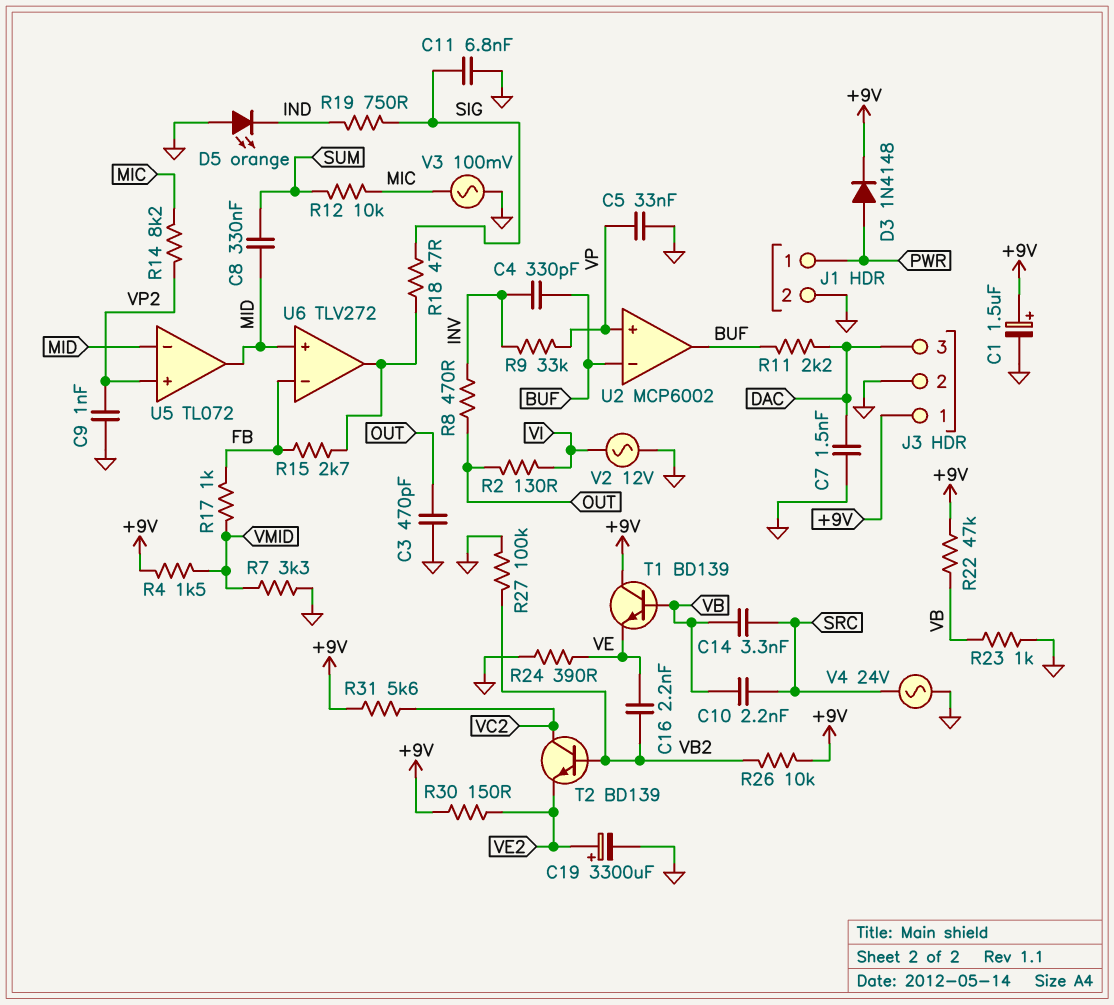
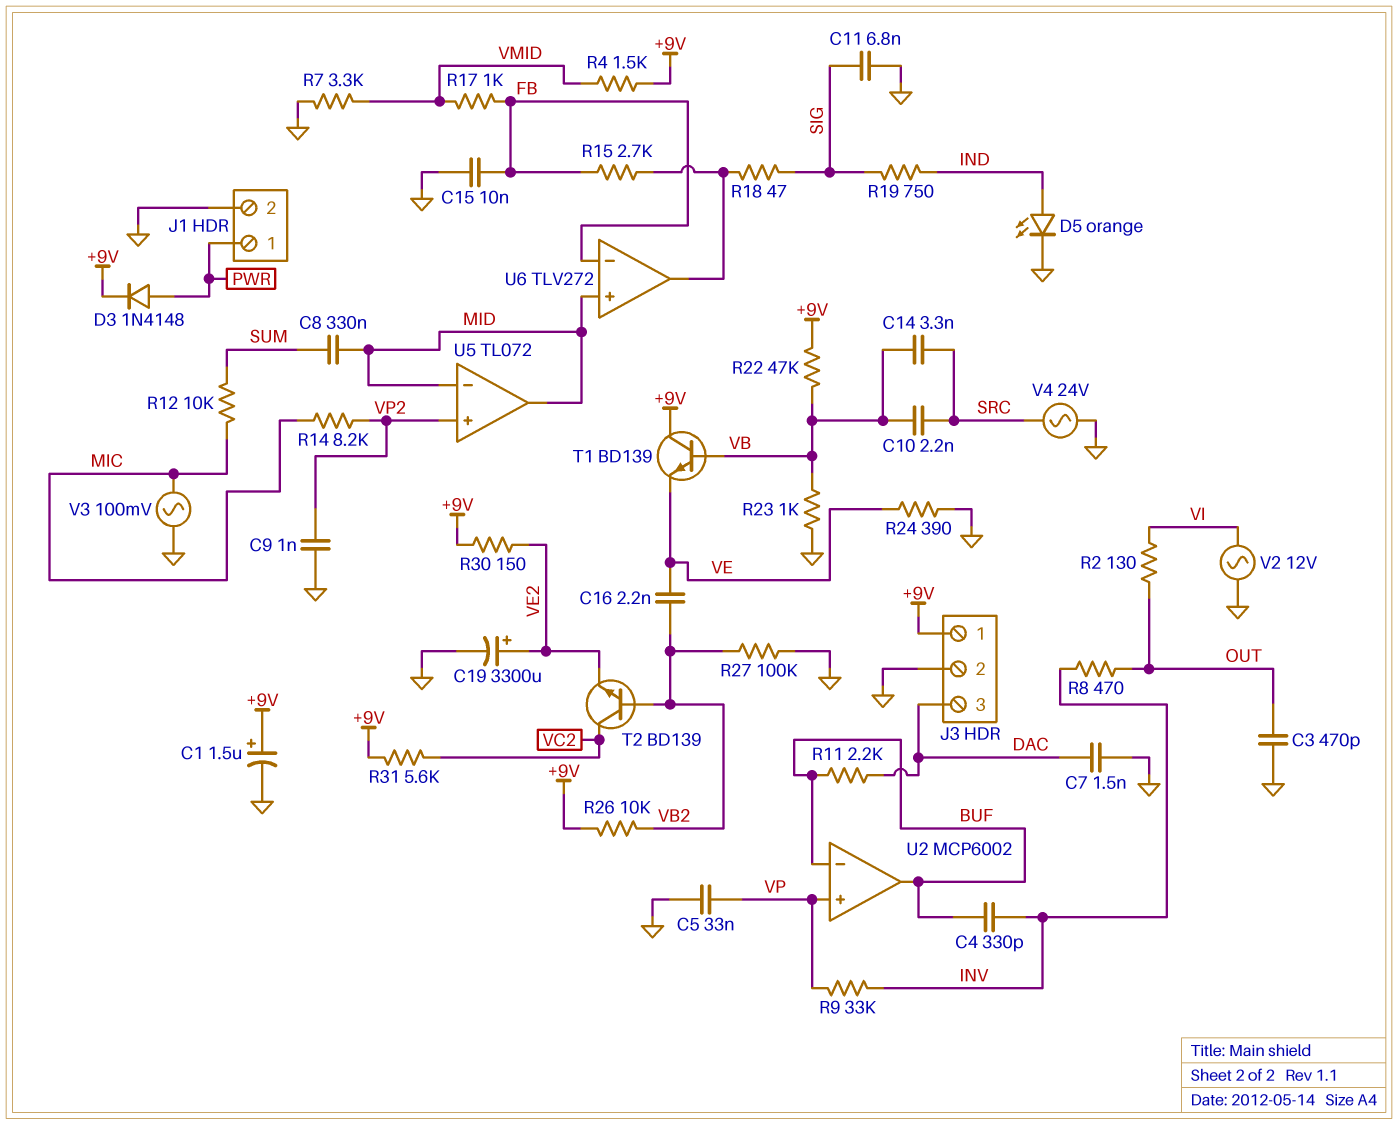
C15: none -> 10nF (FB, GND)
D5: LED orange (A GND, K IND) -> LED orange (A IND, K GND)

